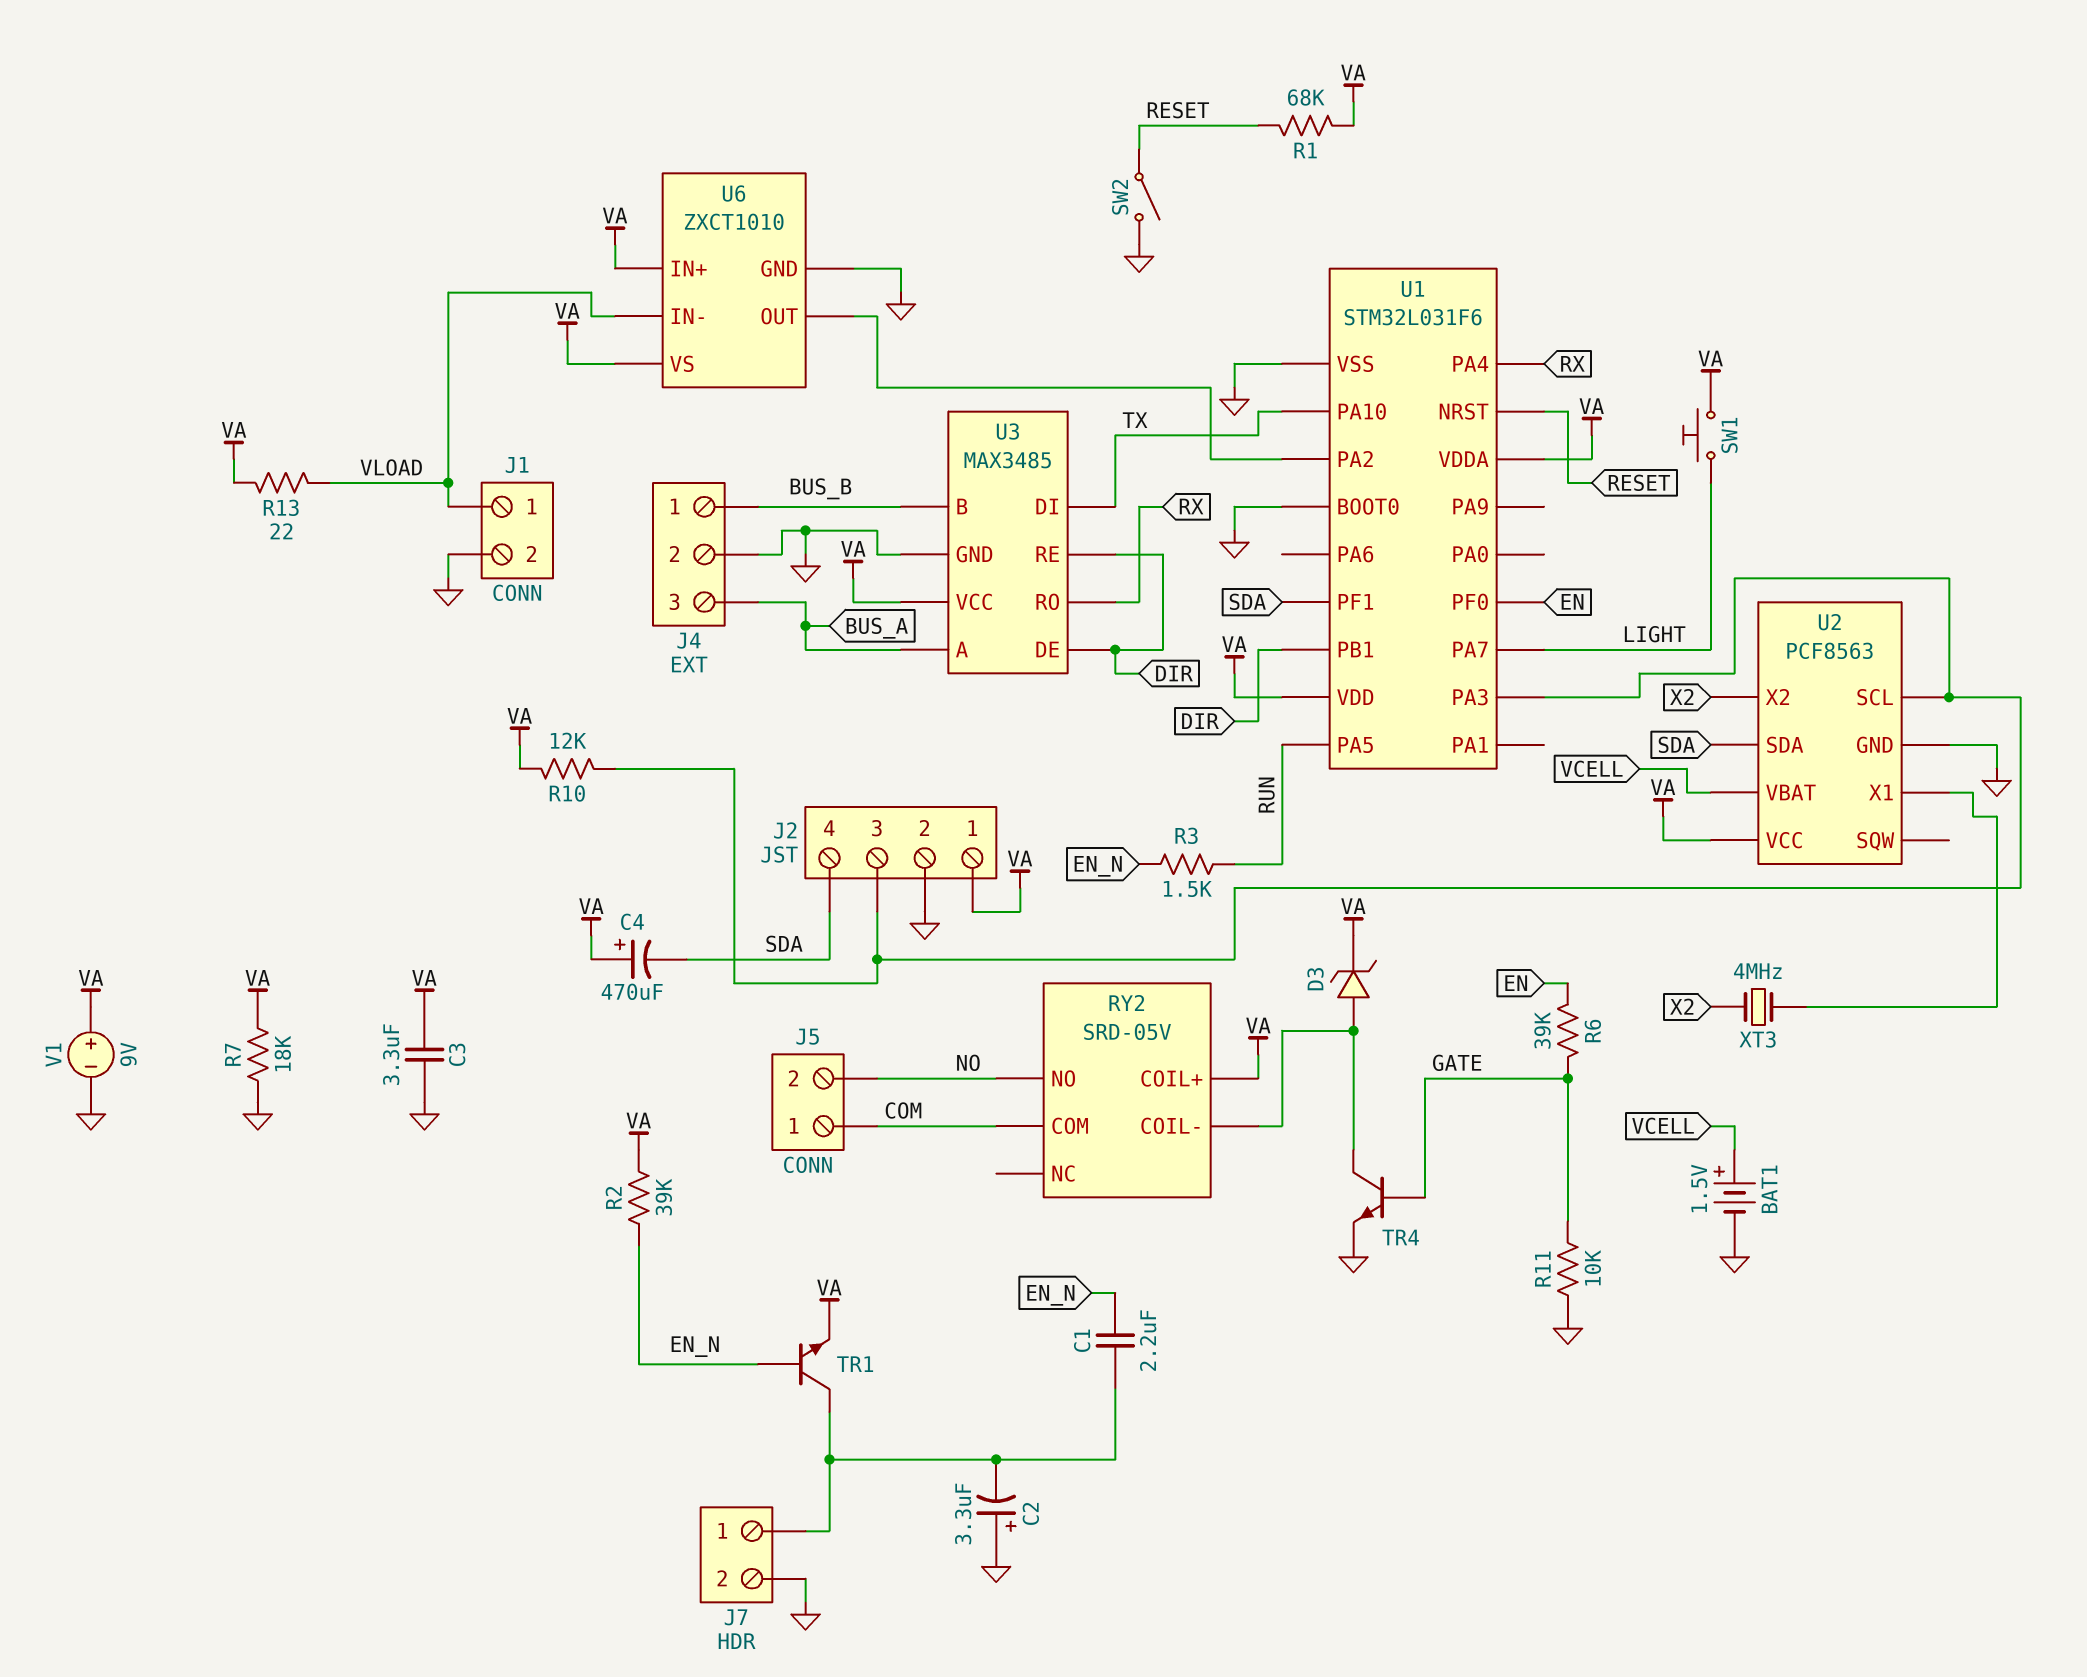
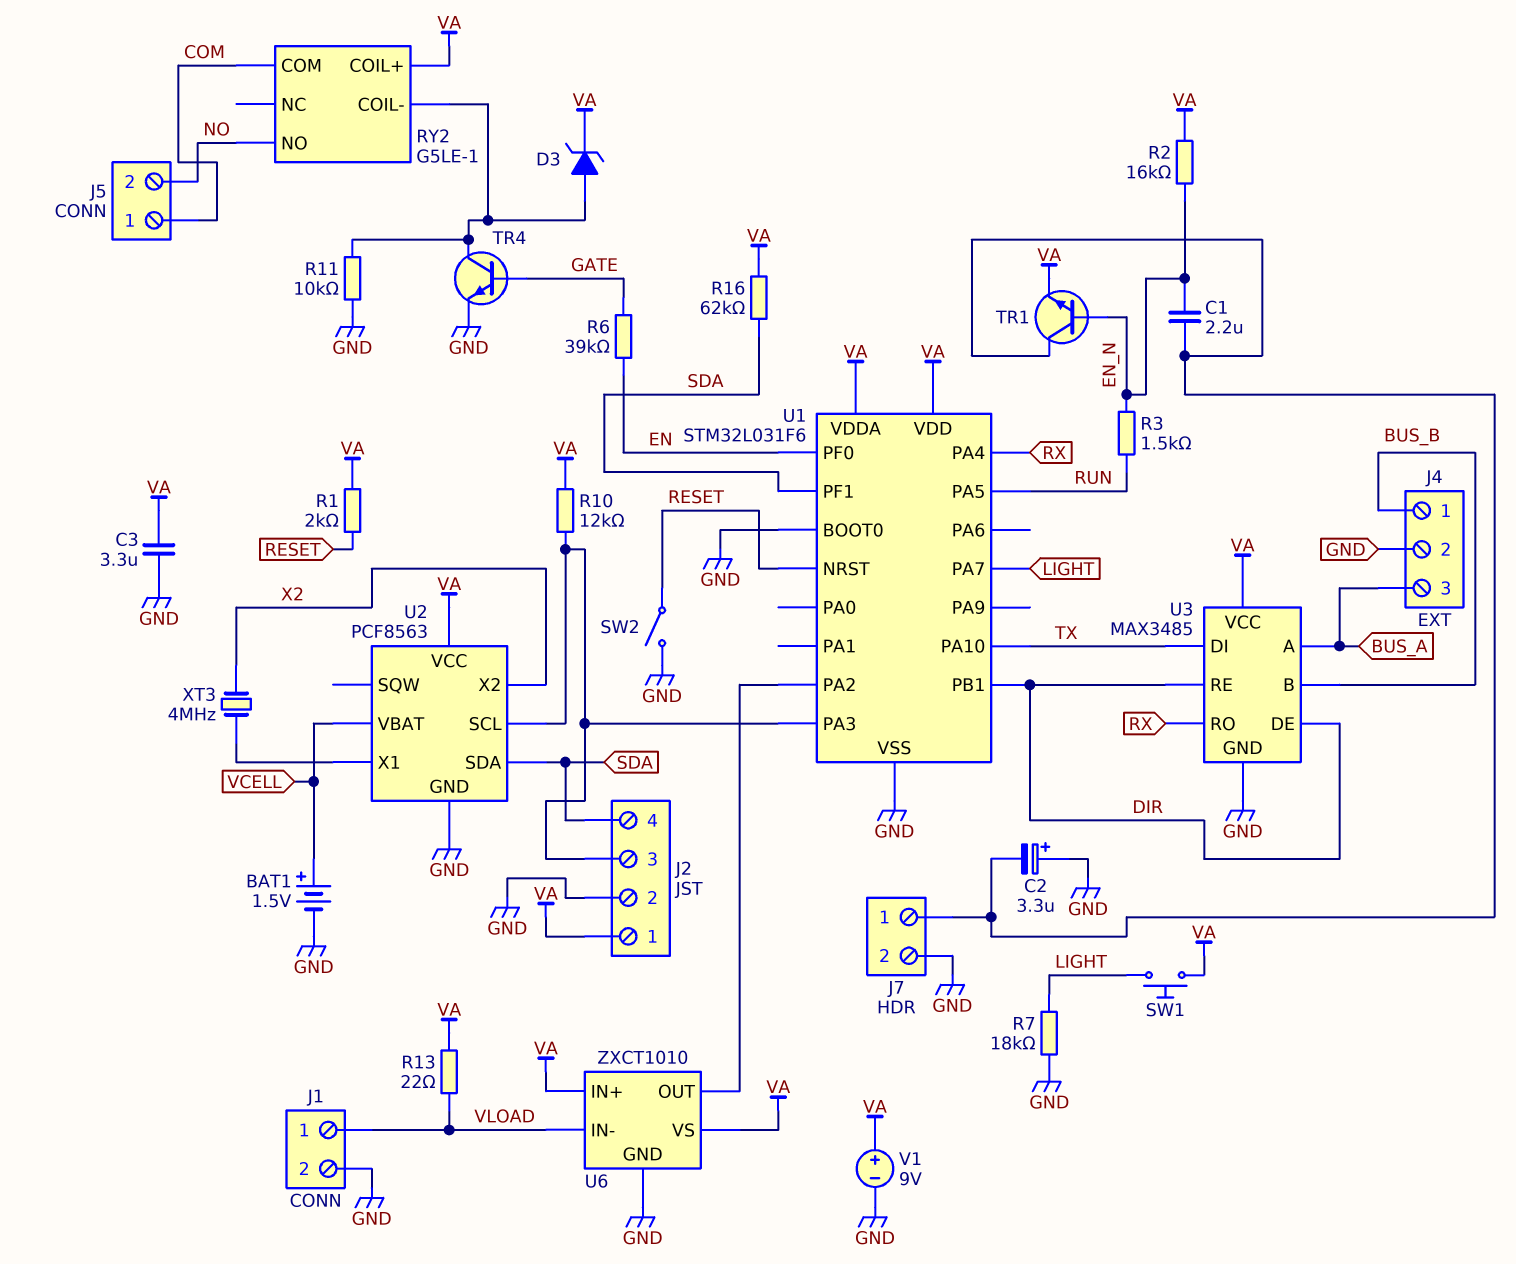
C4: 470uF (plus VA, minus SDA) -> none
R1: 68k (RESET, VA) -> 2k (RESET, VA)
R2: 39k (EN_N, VA) -> 16k (EN_N, VA)
R7: 18k (GND, VA) -> 18k (GND, LIGHT)
R11: 10k (GATE, GND) -> 10k (GND, RY2/COIL-)
R16: none -> 62k (SDA, VA)
RY2: SRD-05V -> G5LE-1

